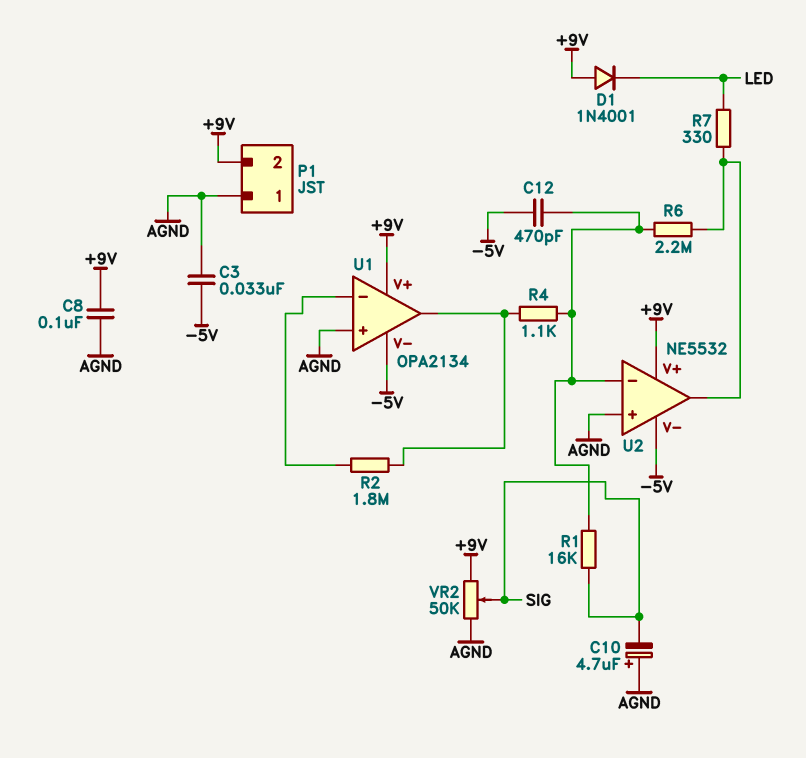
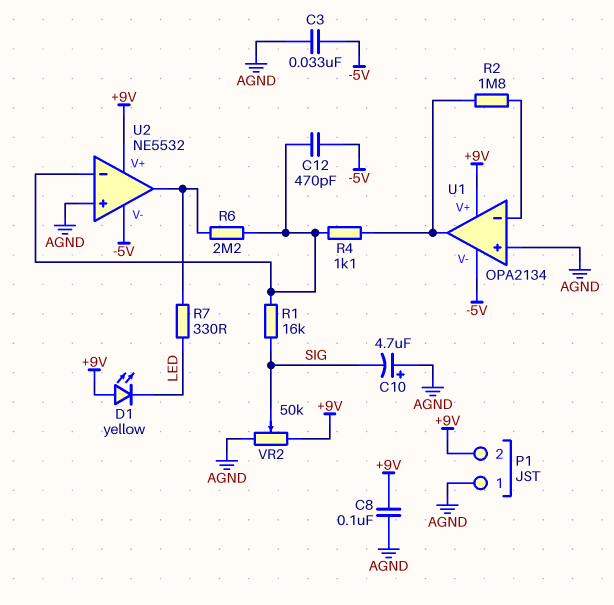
D1: diode 1N4001 (A +9V, K LED) -> LED yellow (A +9V, K LED)

